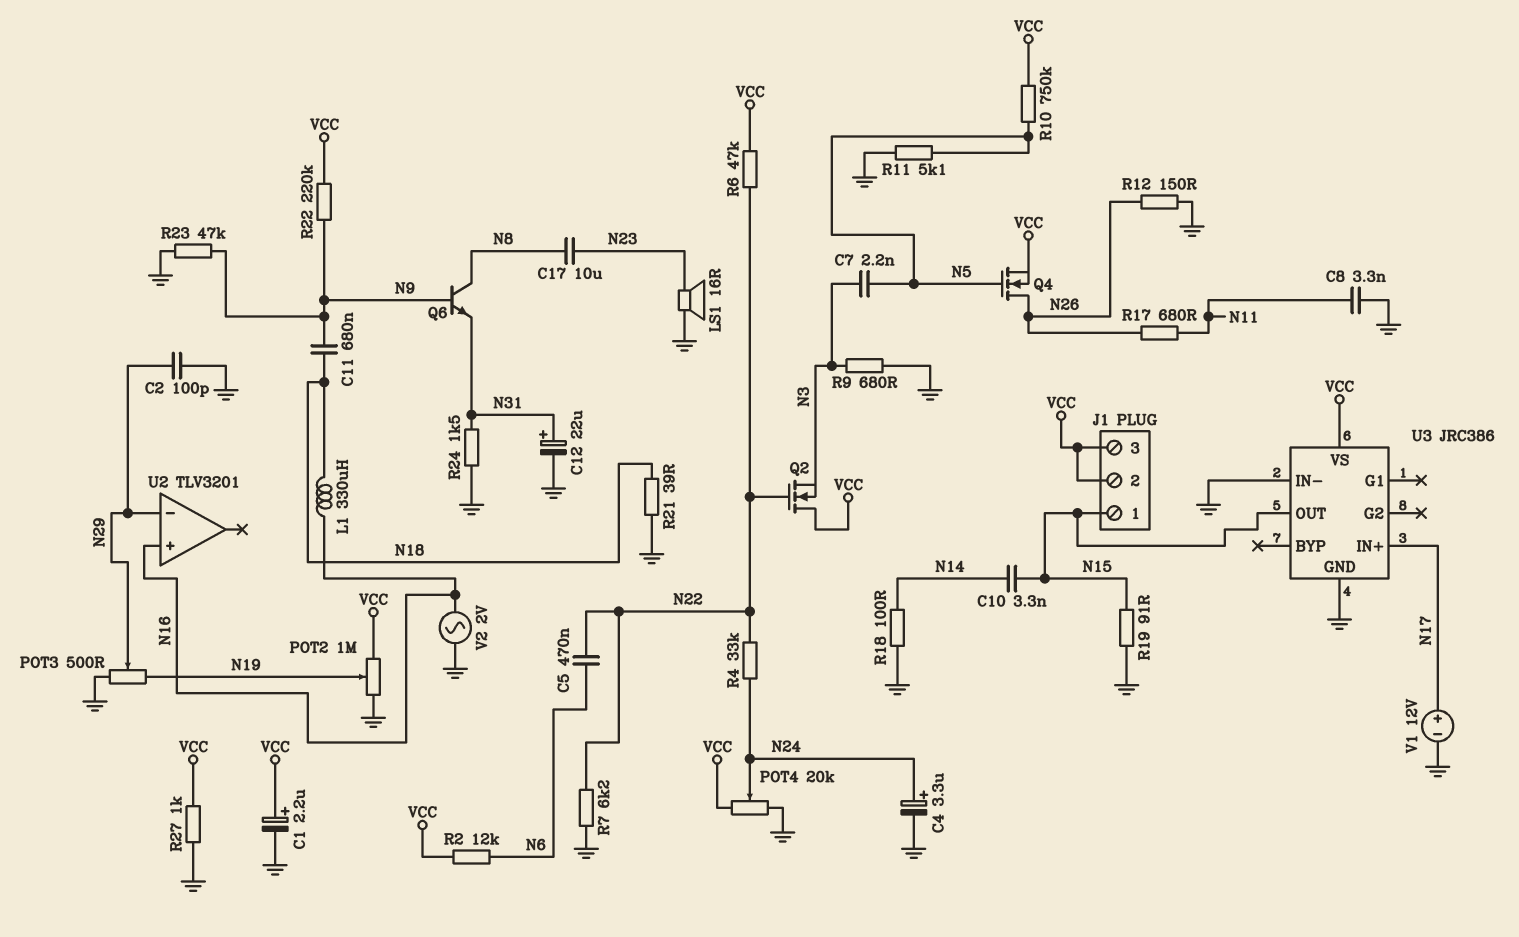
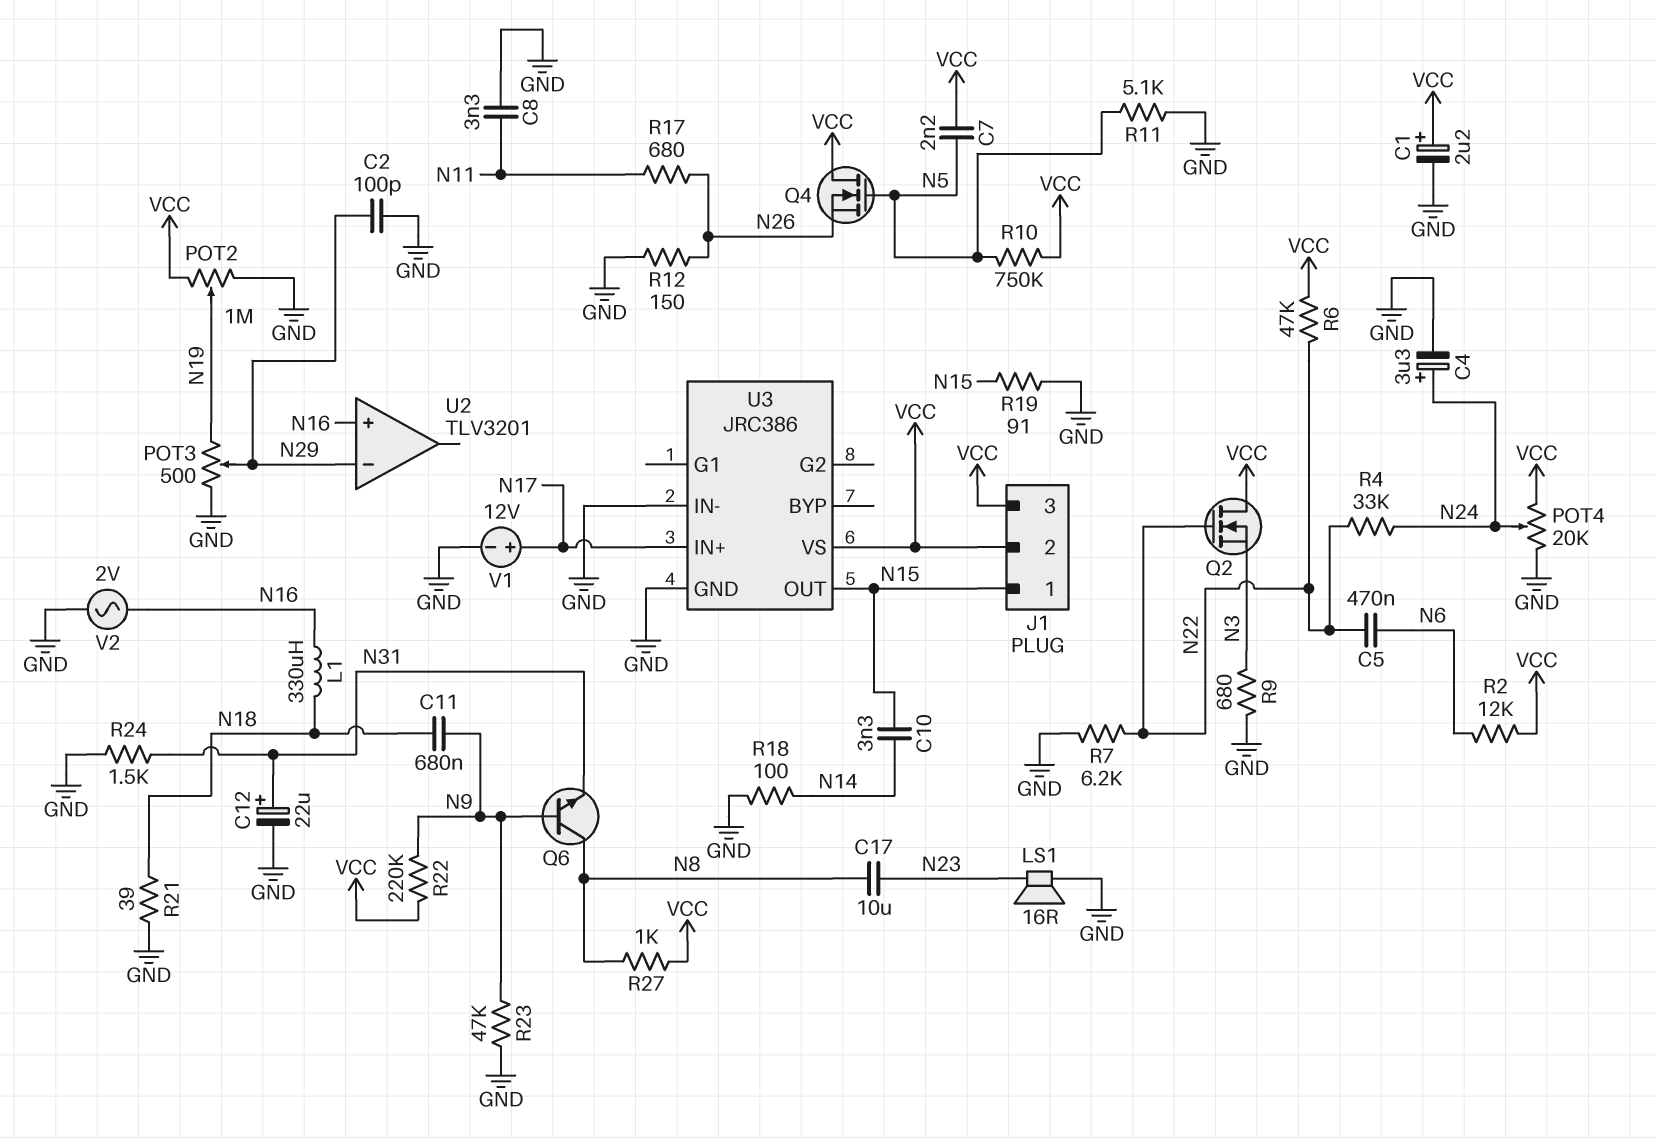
C7: 2.2nF (N3, N5) -> 2.2nF (N5, VCC)
Q4: NMOS (G N5, D N26, S VCC) -> NMOS (G N5, D VCC, S N26)
R27: 1k (GND, VCC) -> 1k (N8, VCC)

